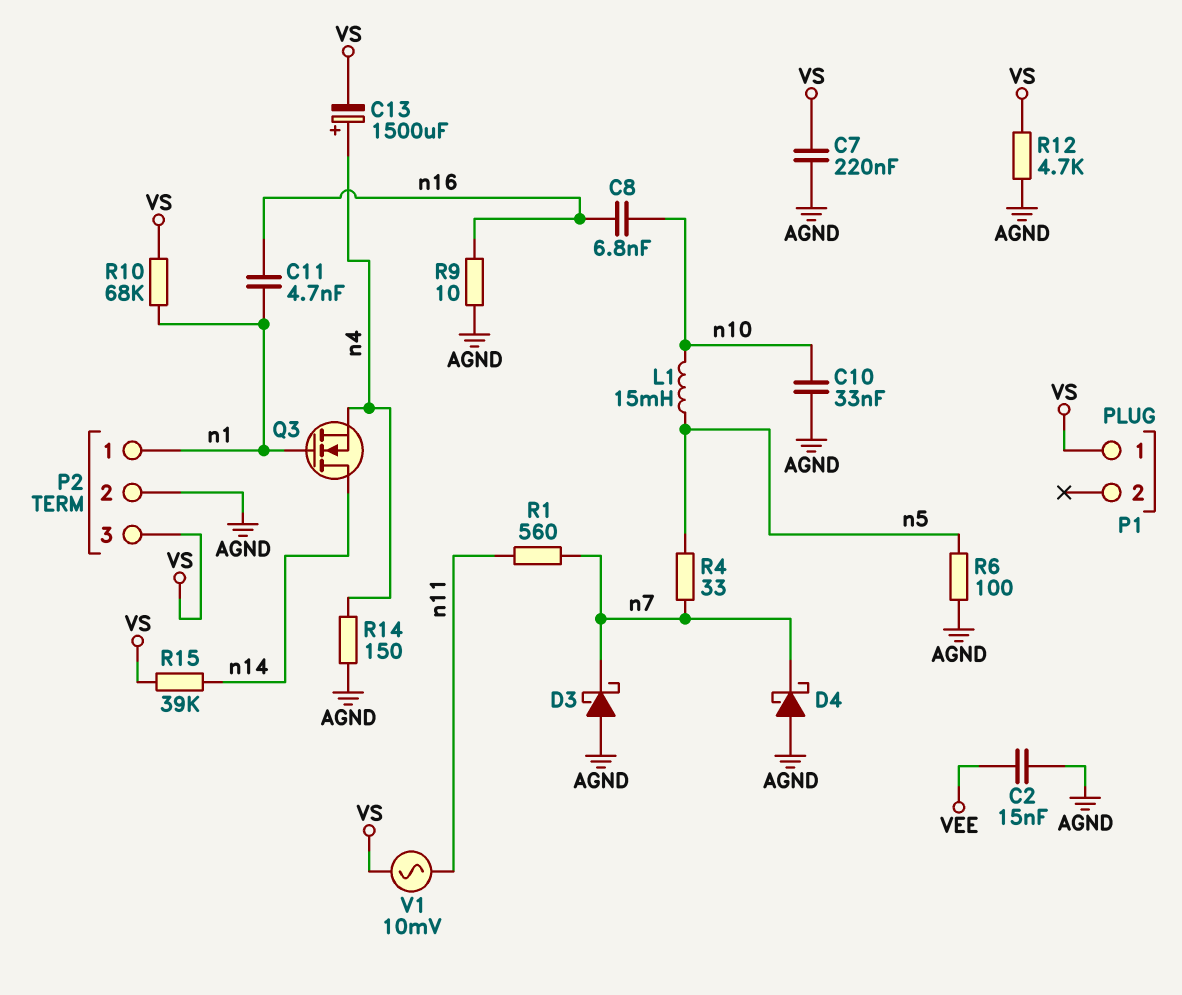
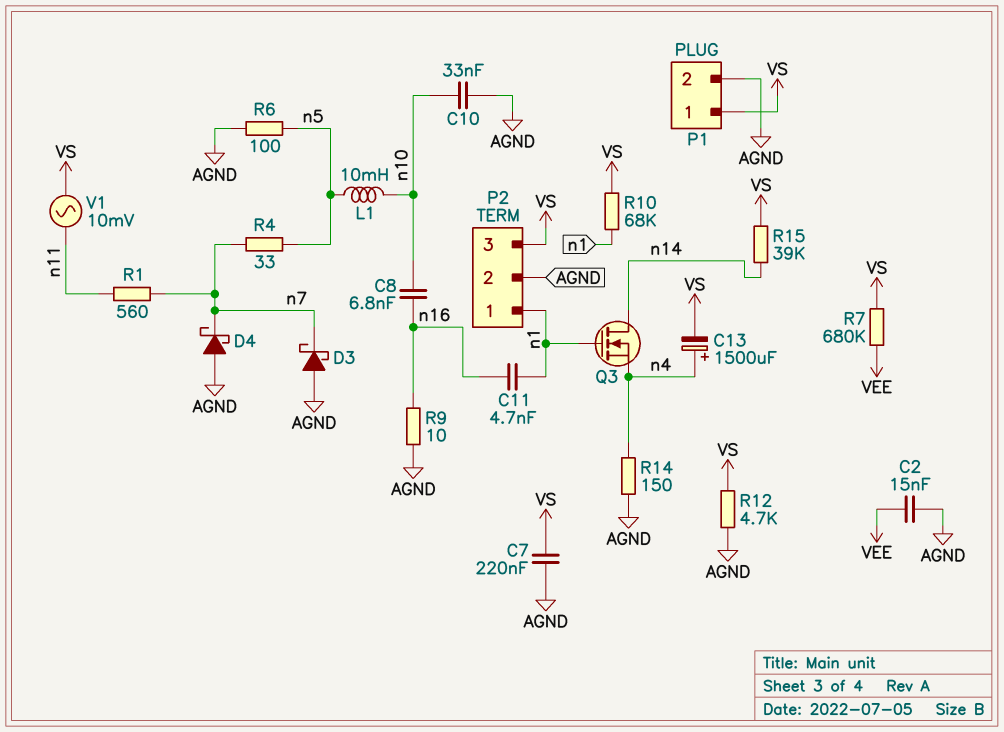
L1: 15mH (n5, n10) -> 10mH (n5, n10)
P1 pin 2: none -> AGND
R7: none -> 680k (VEE, VS)

